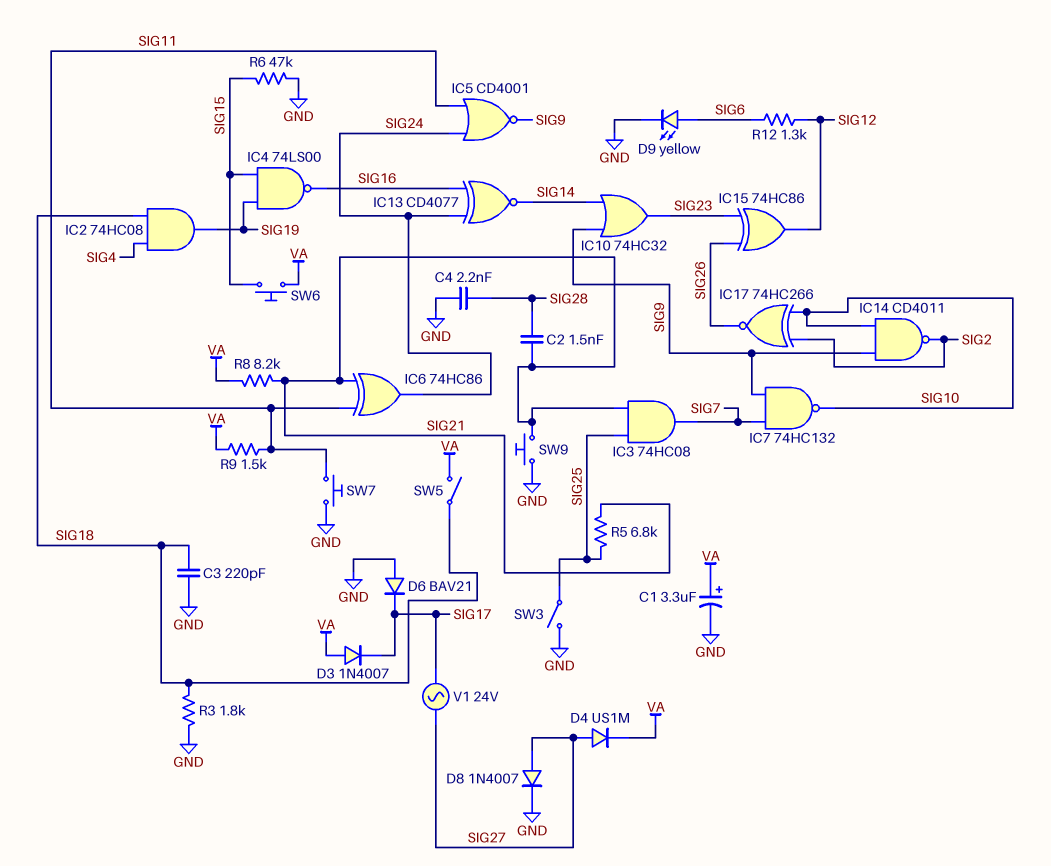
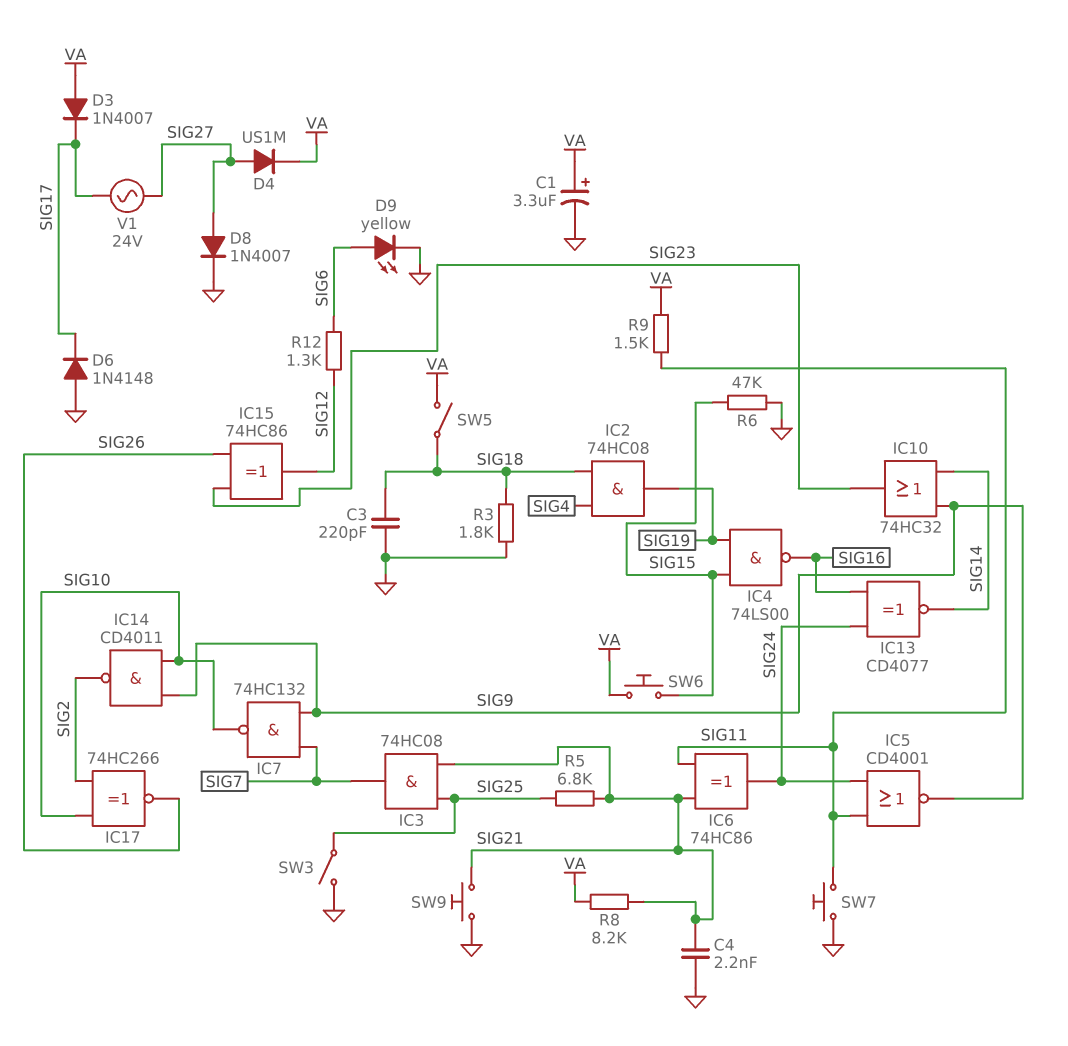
C2: 1.5nF (SIG21, SIG28) -> none
C4: 2.2nF (GND, SIG28) -> 2.2nF (GND, SIG21)
D6: diode BAV21 (A GND, K SIG17) -> diode 1N4148 (A GND, K SIG17)

